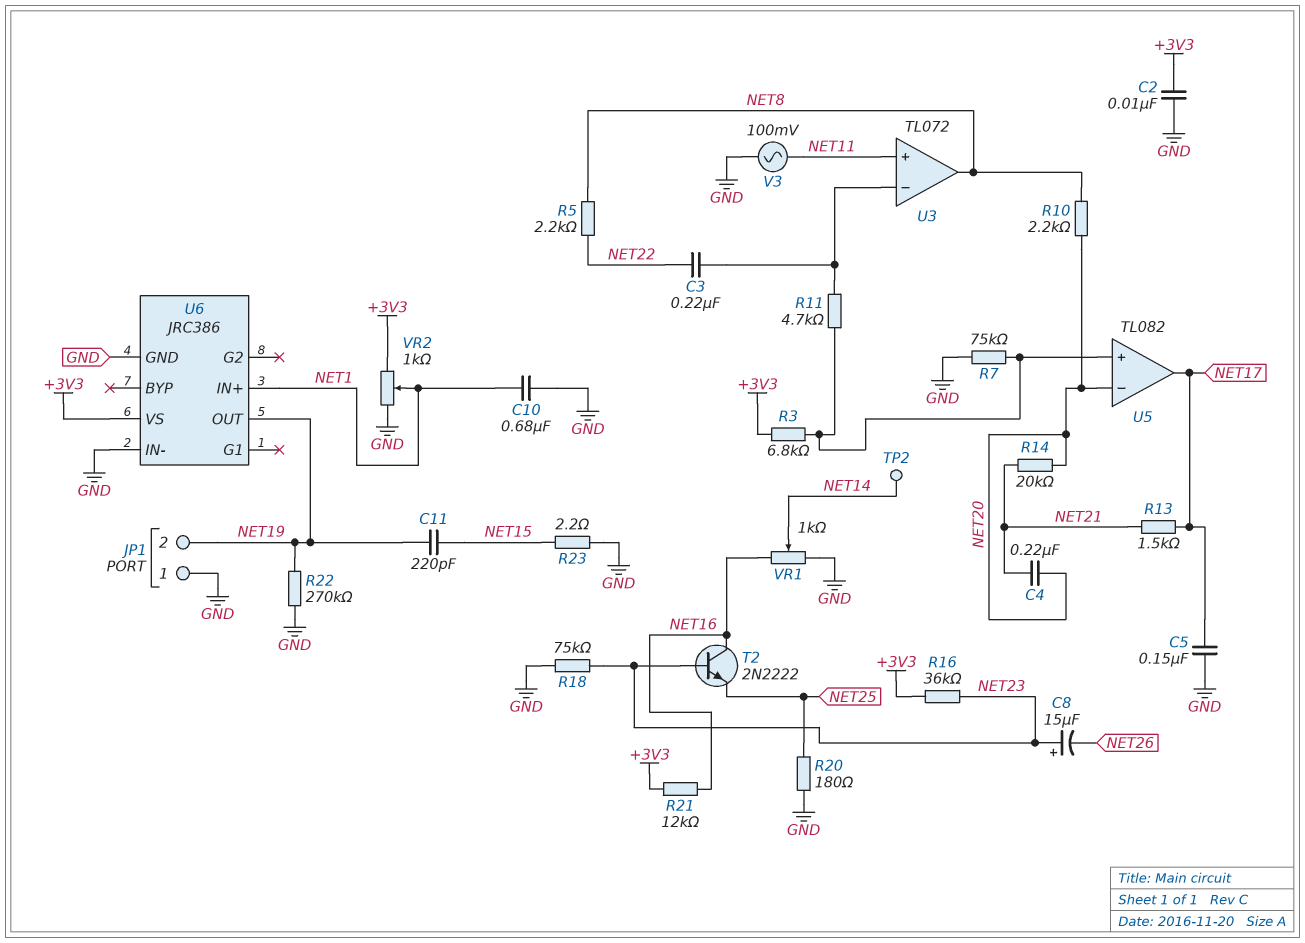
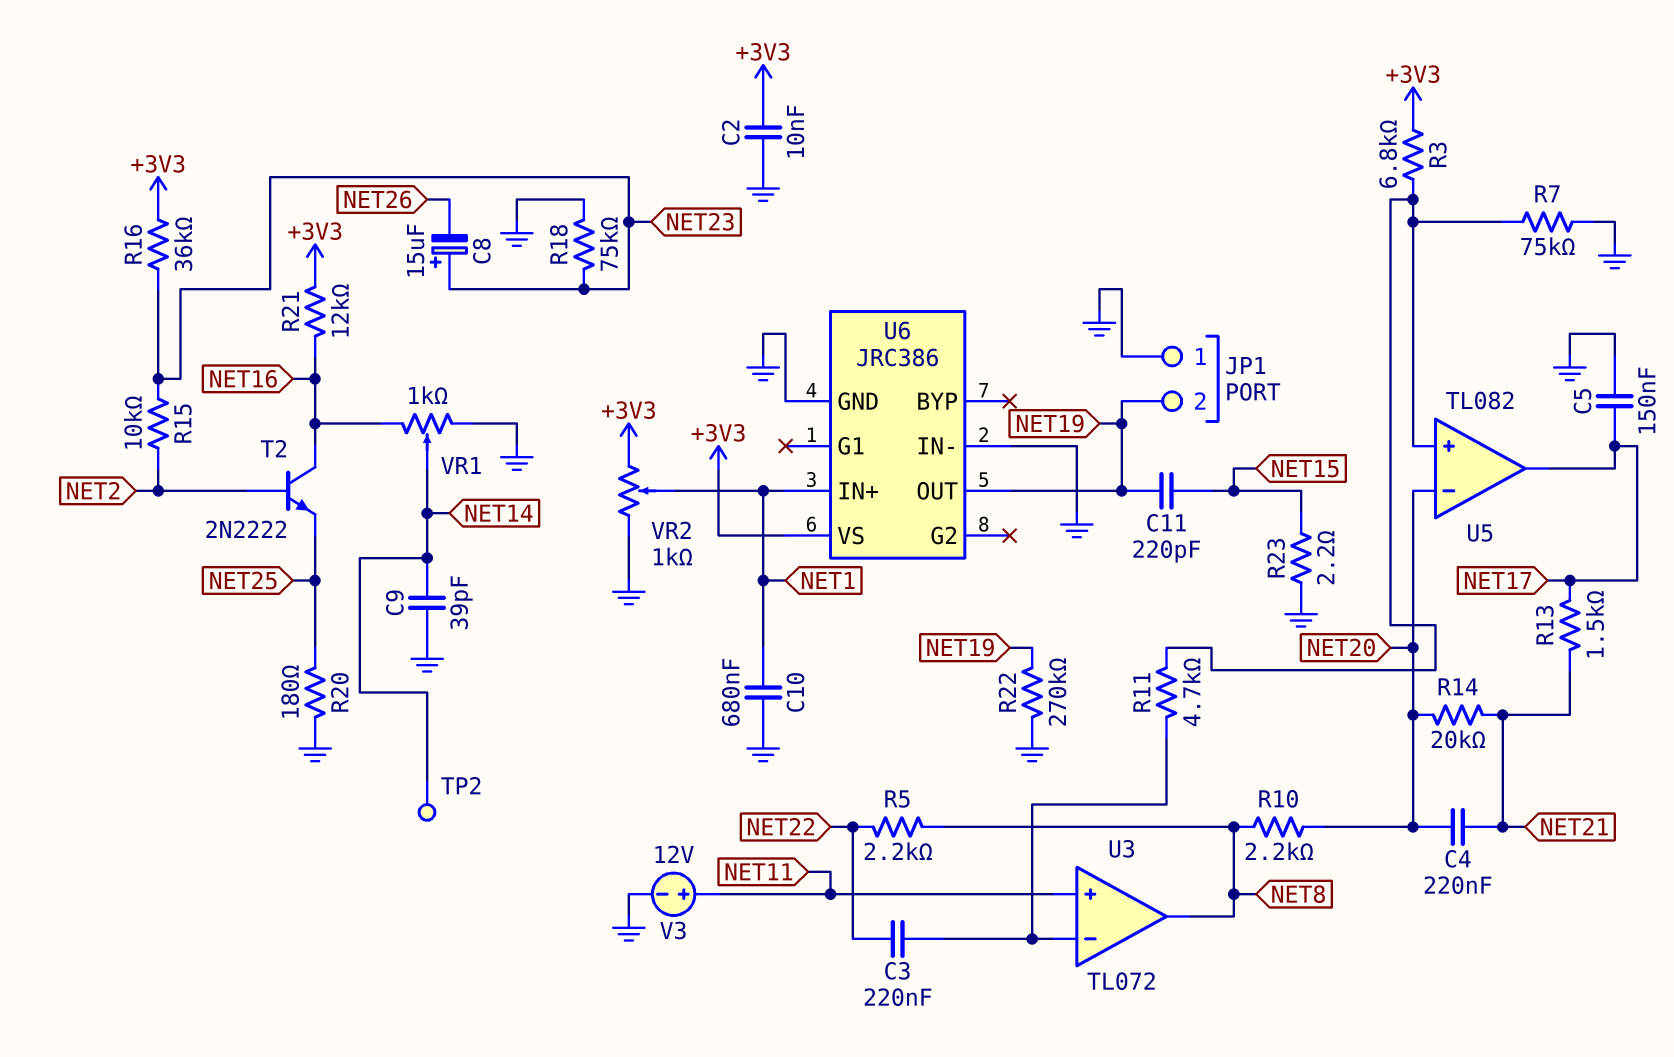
C9: none -> 39pF (GND, NET14)
R15: none -> 10k (NET2, NET23)
T2: NPN 2N2222 (B NET23, C NET16, E NET25) -> NPN 2N2222 (B NET2, C NET16, E NET25)
V3: AC 100mV (GND, NET11) -> 12V (plus NET11, minus GND)

